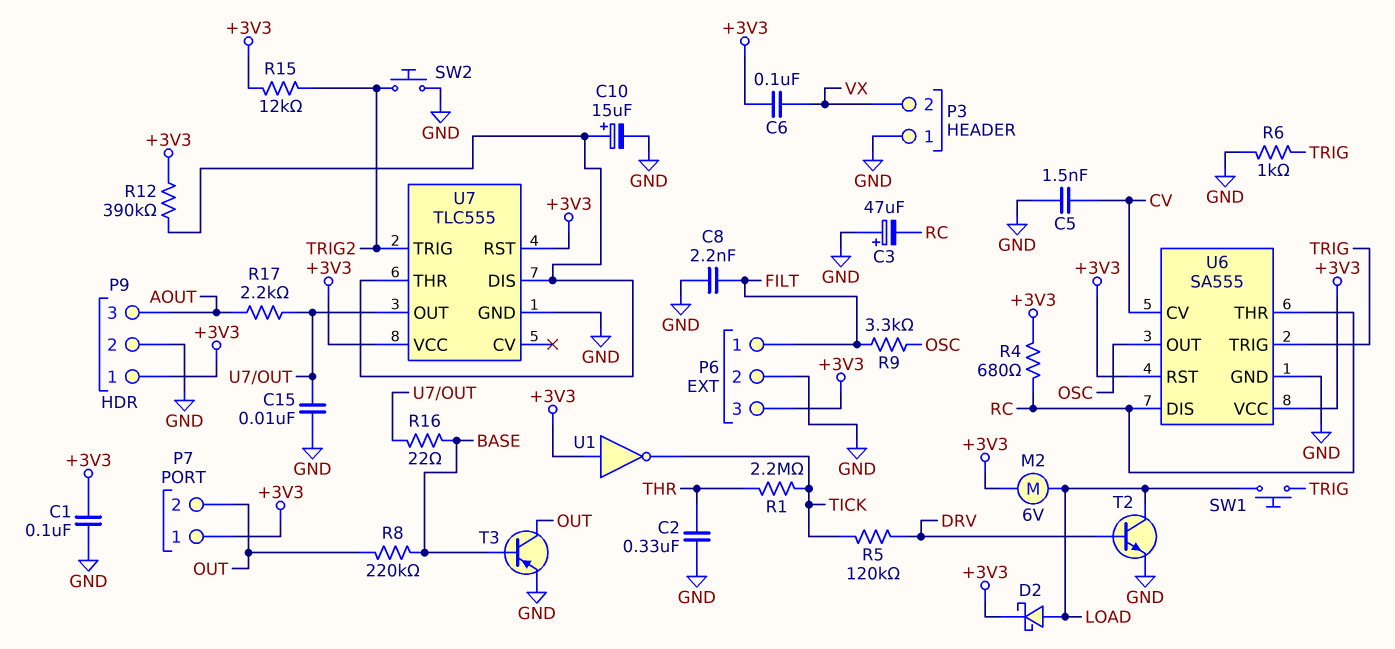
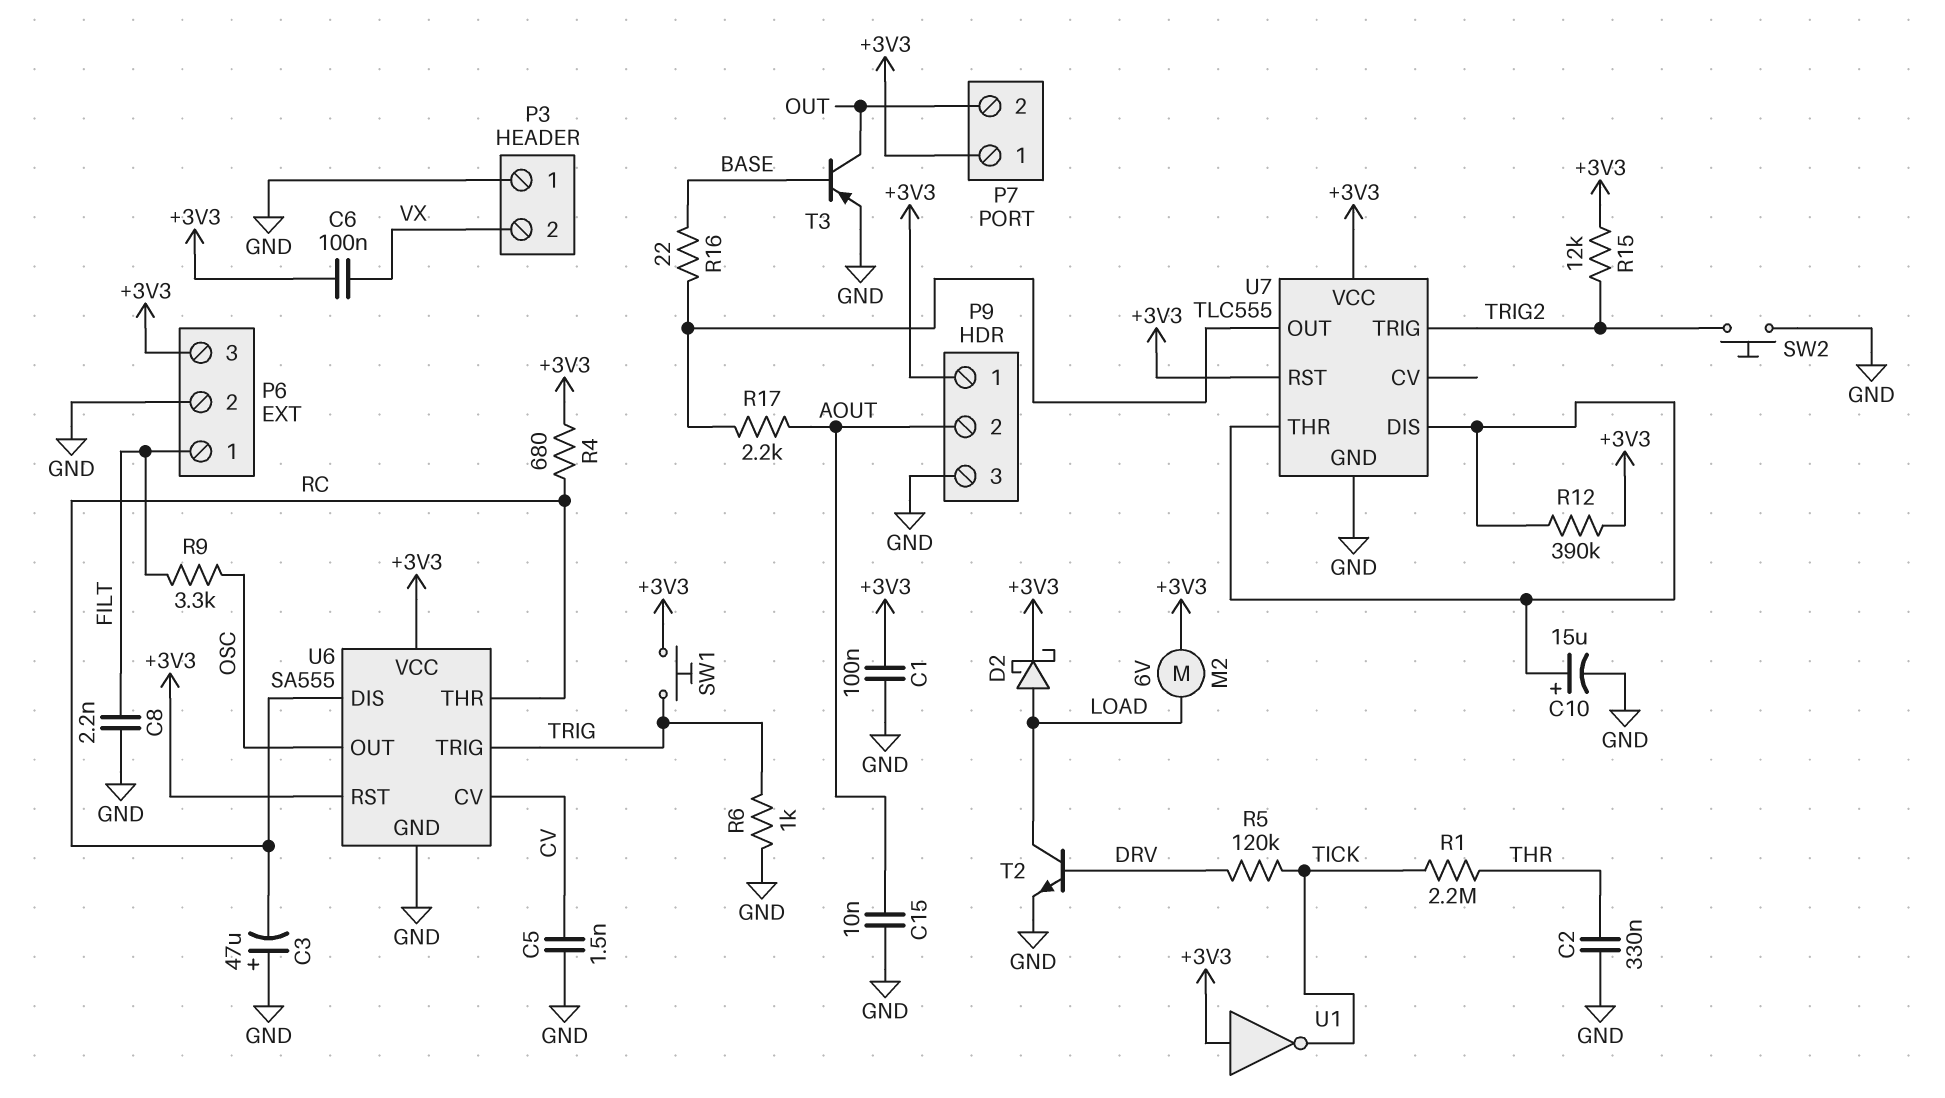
C15: 10nF (GND, U7/OUT) -> 10nF (AOUT, GND)
P9 pin 2: GND -> AOUT
P9 pin 3: AOUT -> GND
R8: 220k (BASE, OUT) -> none
SW1: button (LOAD, TRIG) -> button (+3V3, TRIG)

